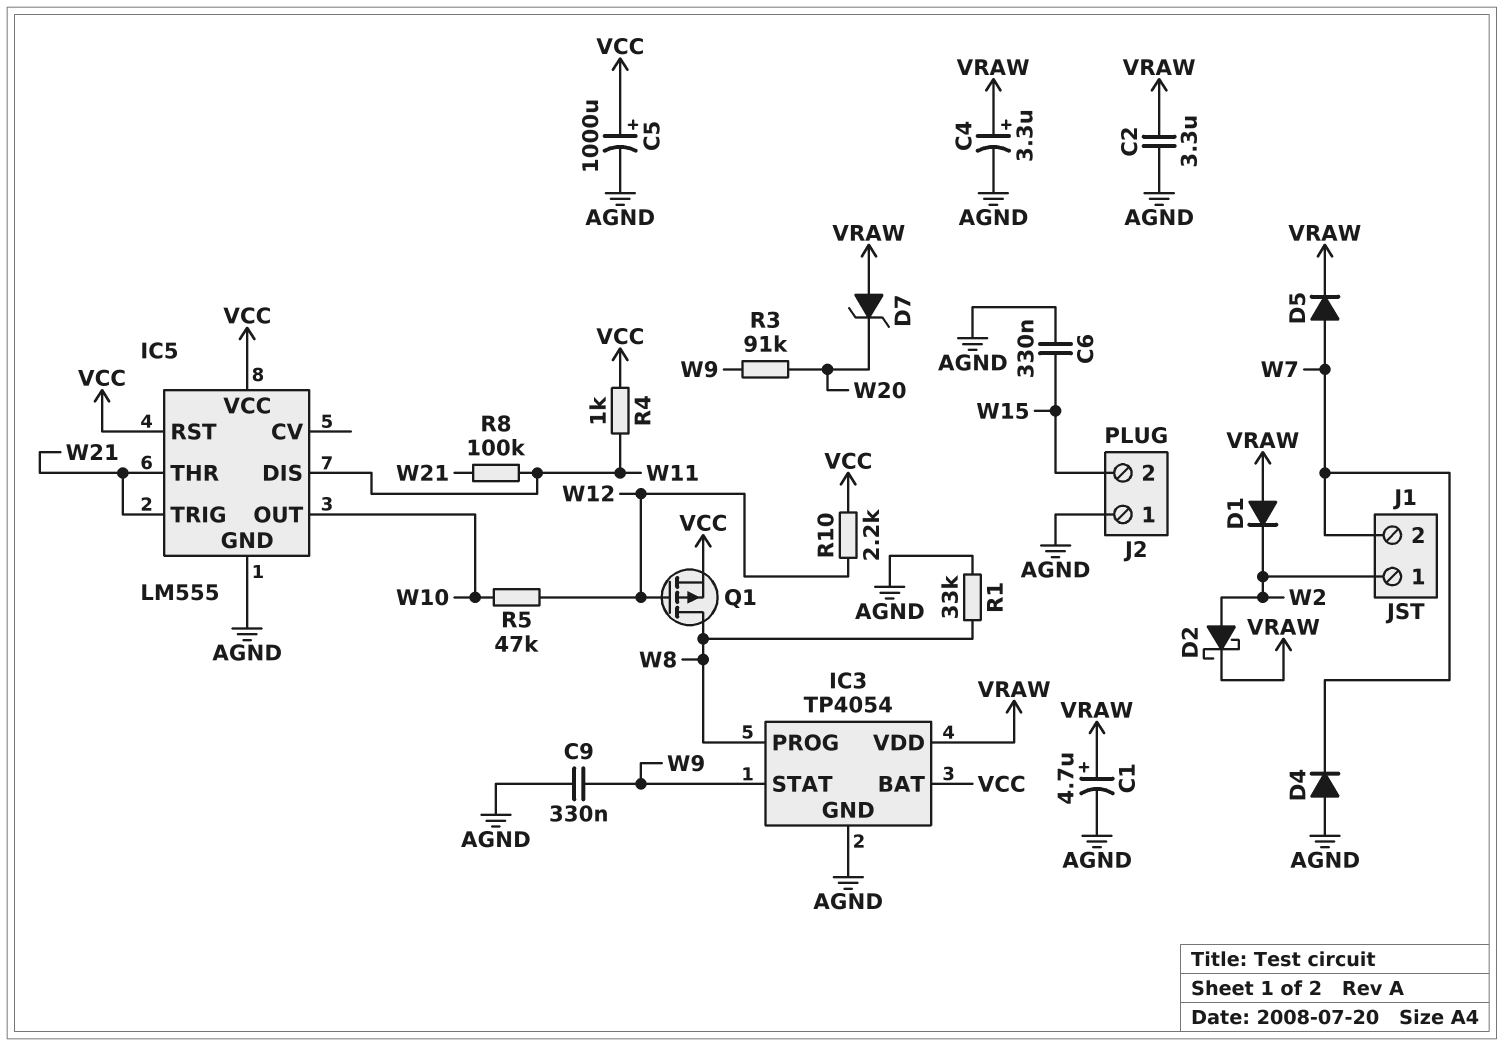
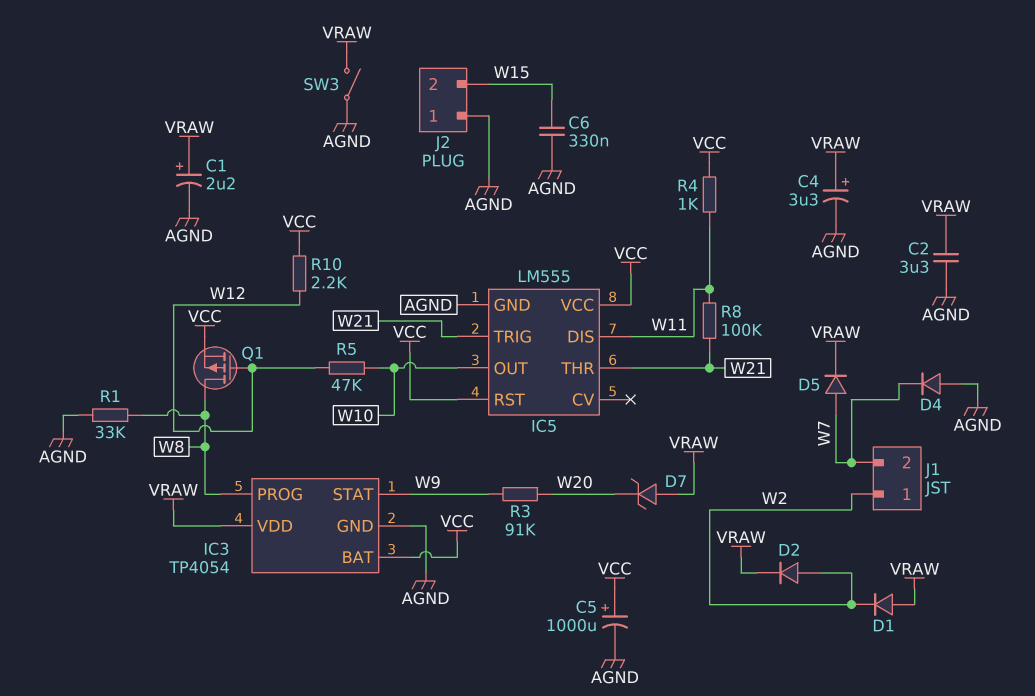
C1: 4.7uF (plus VRAW, minus AGND) -> 2.2uF (plus VRAW, minus AGND)
C9: 330nF (AGND, W9) -> none
D2: schottky (A W2, K VRAW) -> diode (A W2, K VRAW)
SW3: none -> switch (AGND, VRAW)

